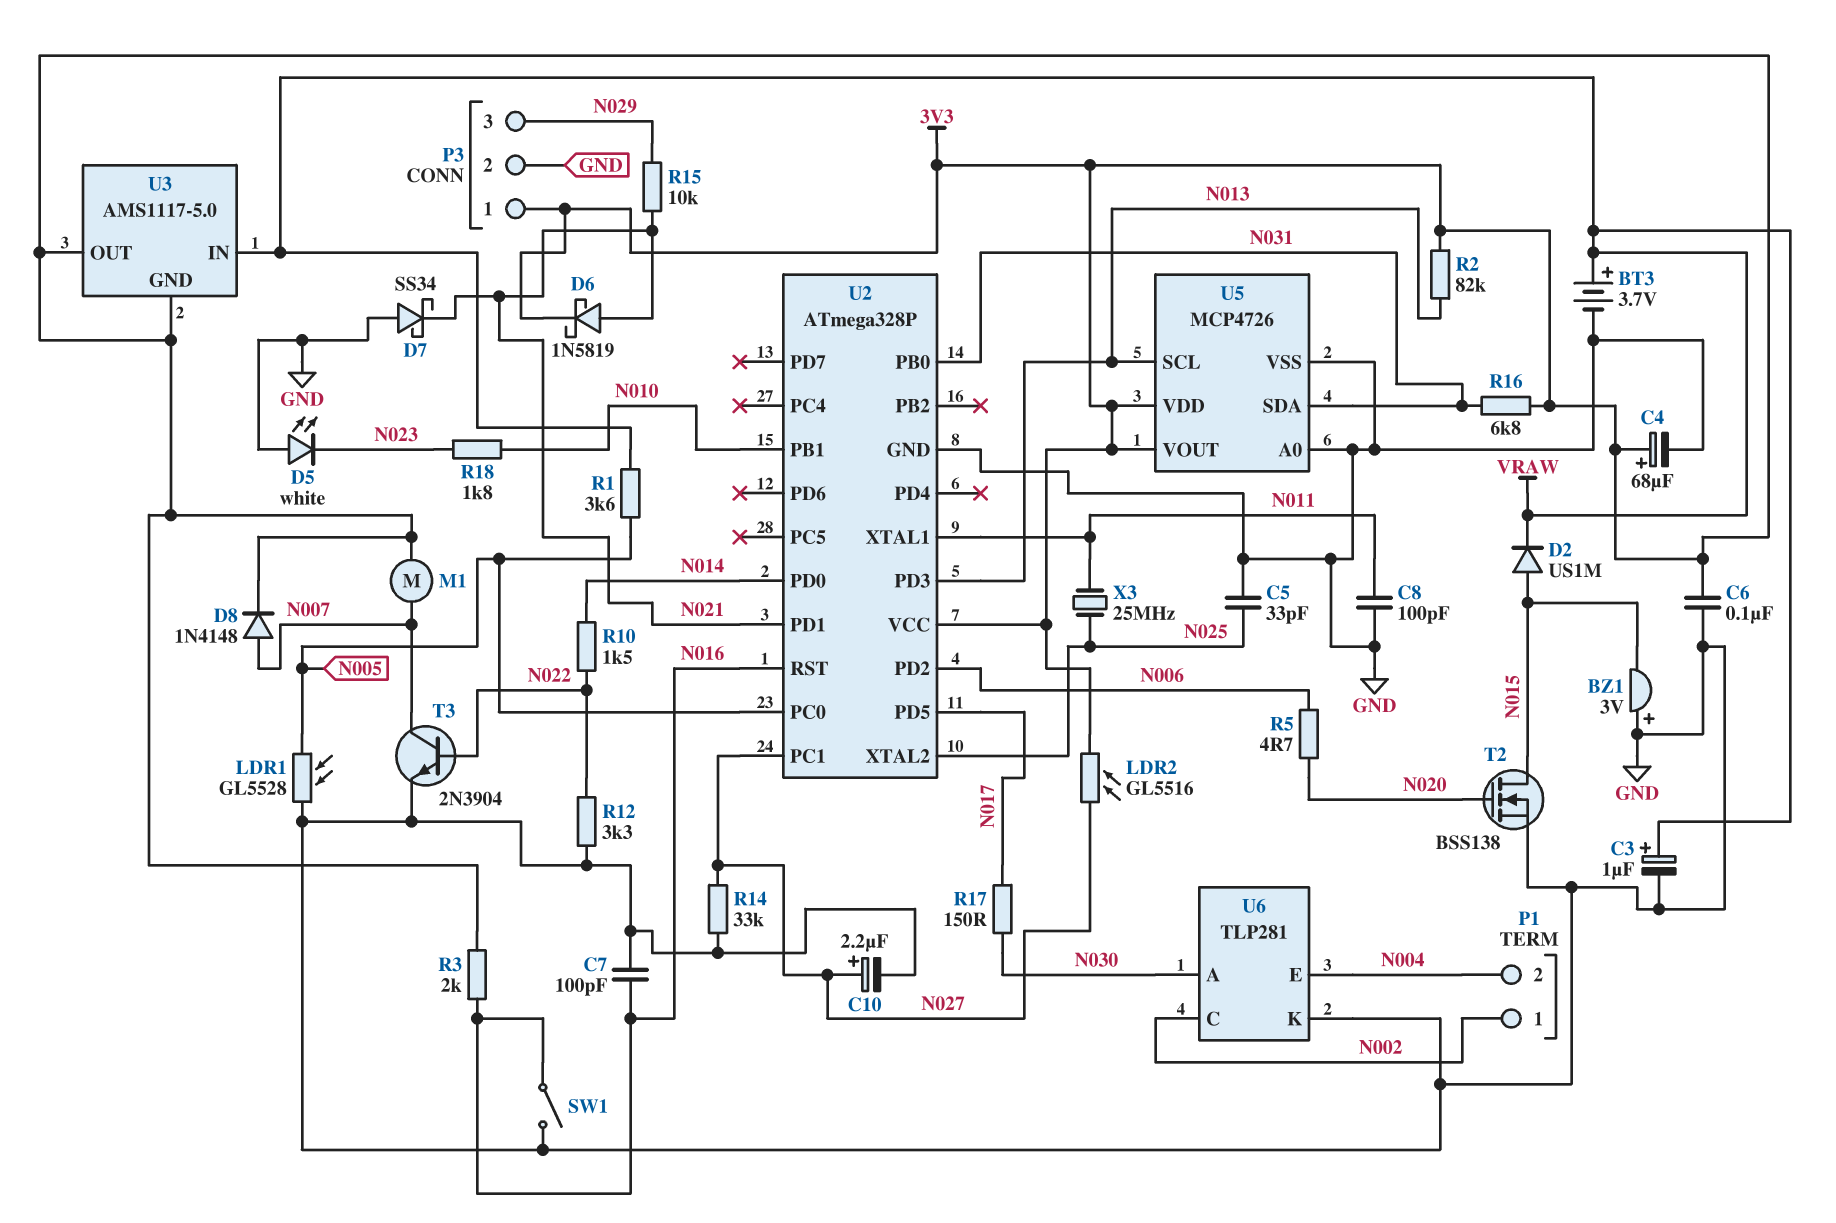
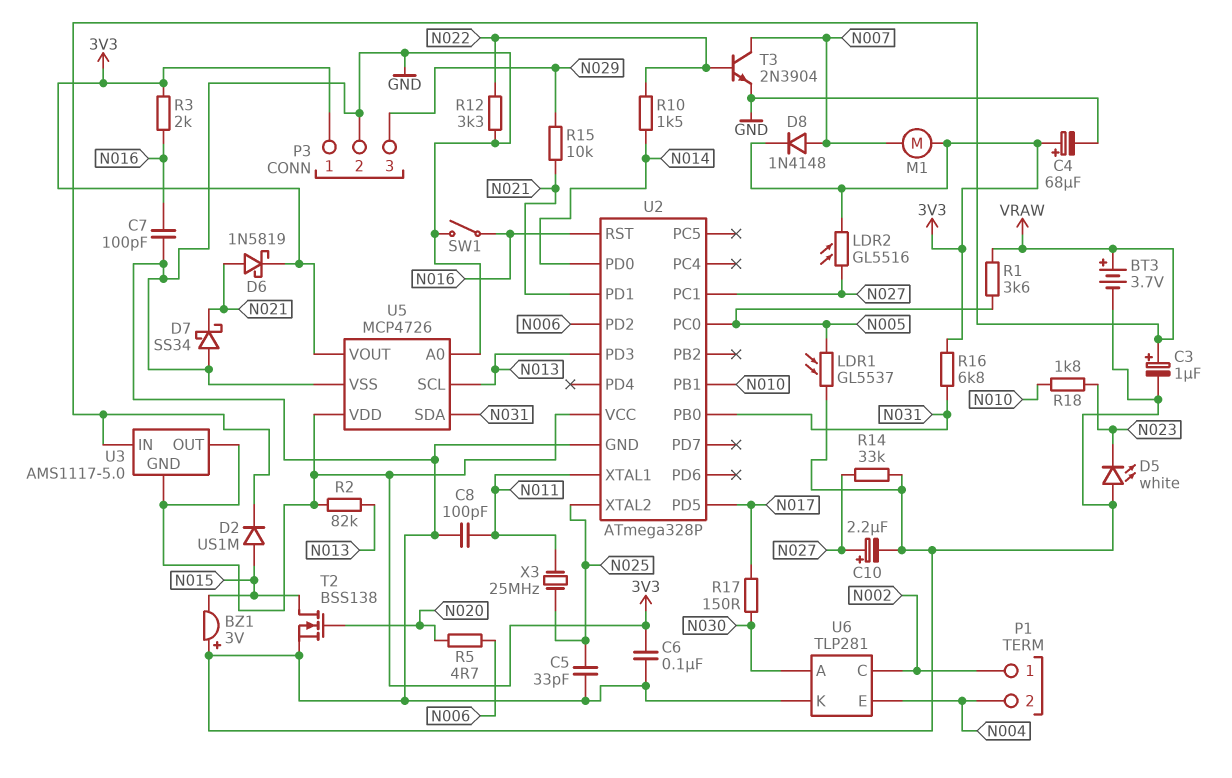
LDR1: GL5528 (GND, N005) -> GL5537 (GND, N005)

